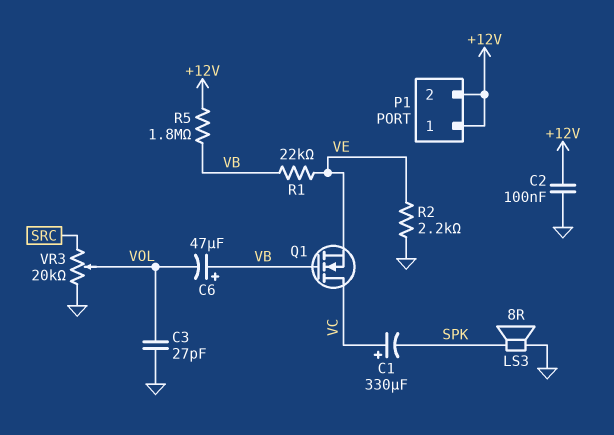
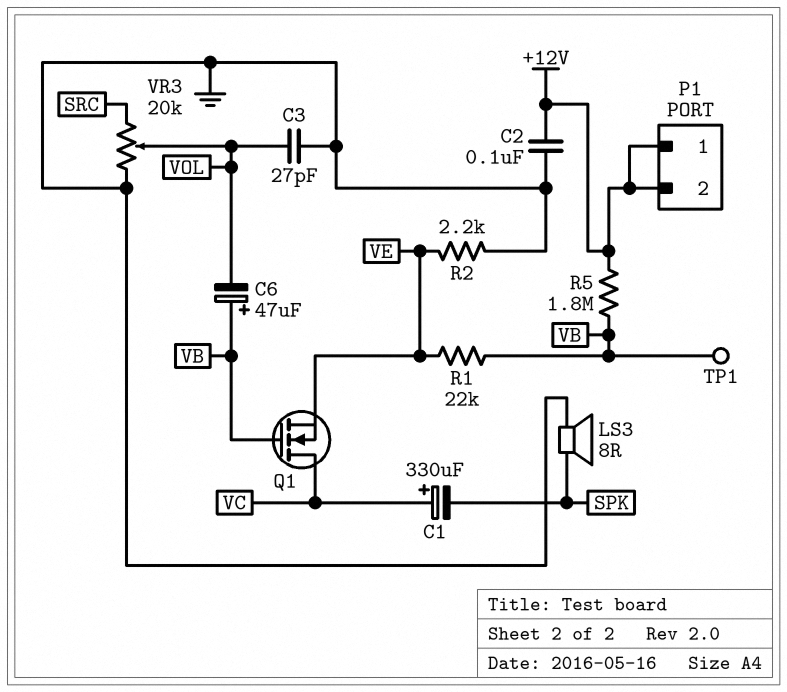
TP1: none -> test point (VB)

